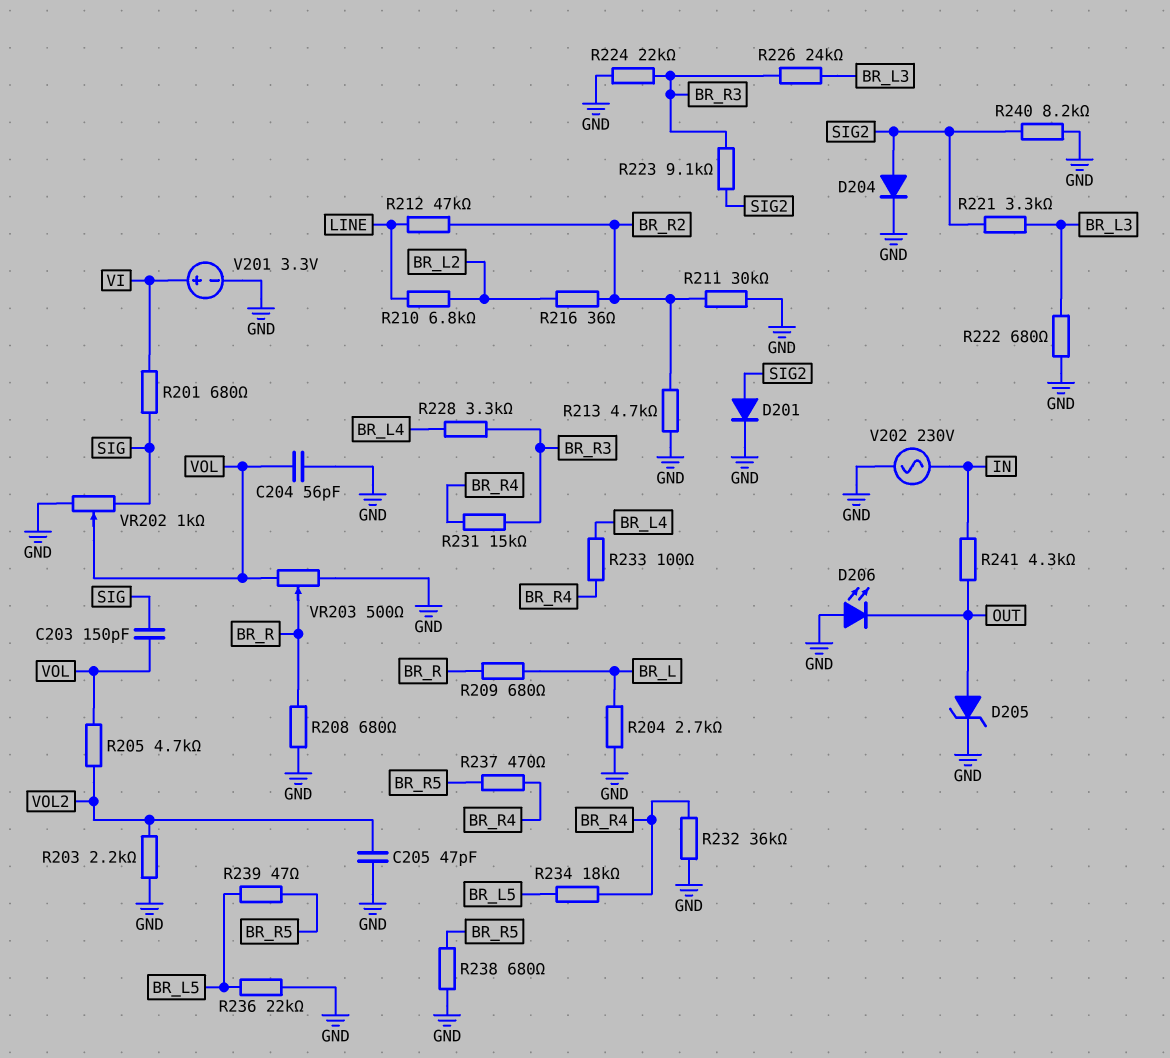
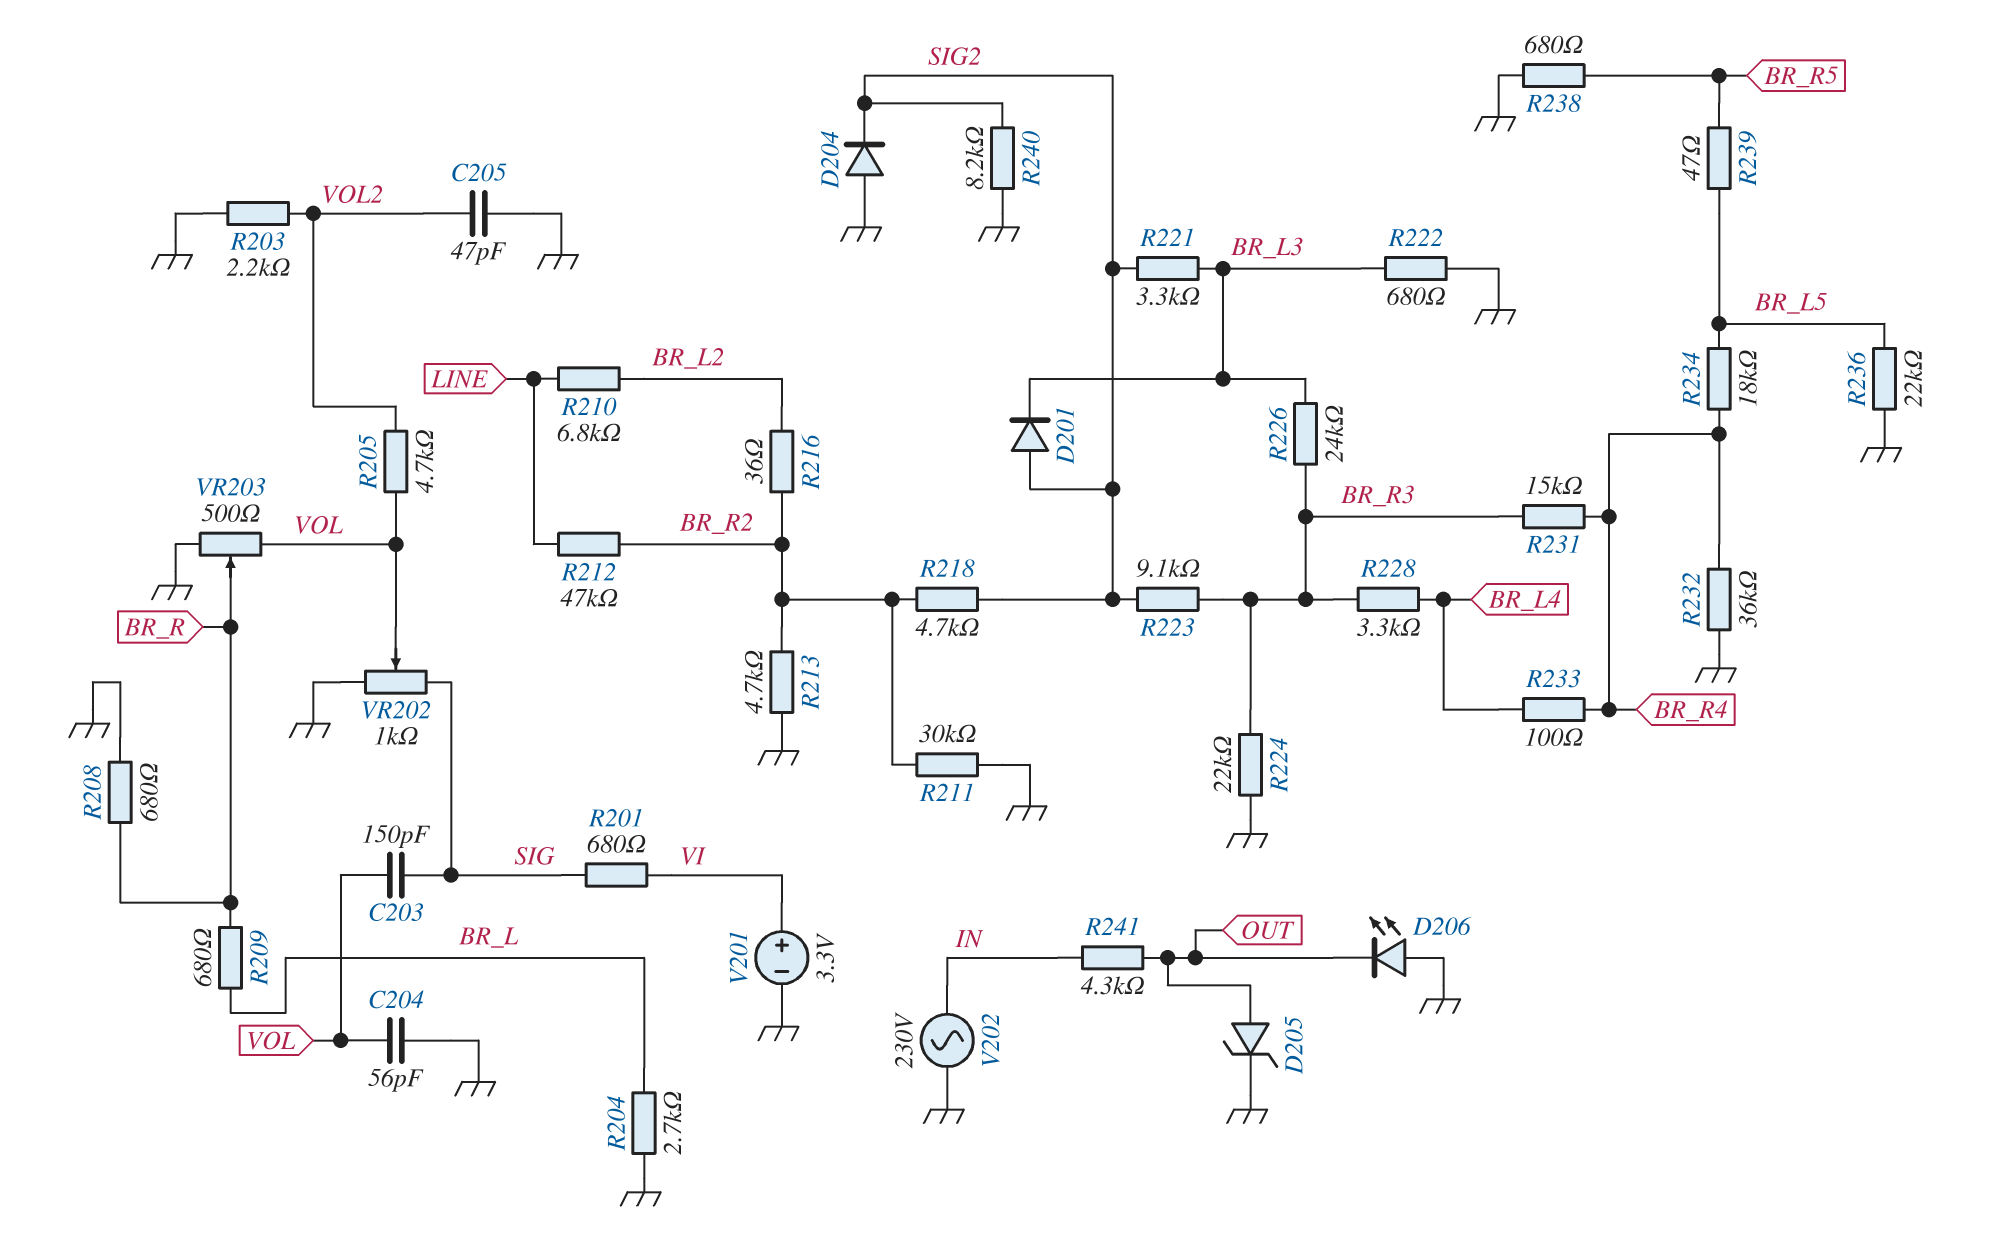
D201: diode (A SIG2, K GND) -> diode (A SIG2, K BR_L3)
D204: diode (A SIG2, K GND) -> diode (A GND, K SIG2)
R218: none -> 4.7k (BR_R2, SIG2)
R237: 470 (BR_R4, BR_R5) -> none

